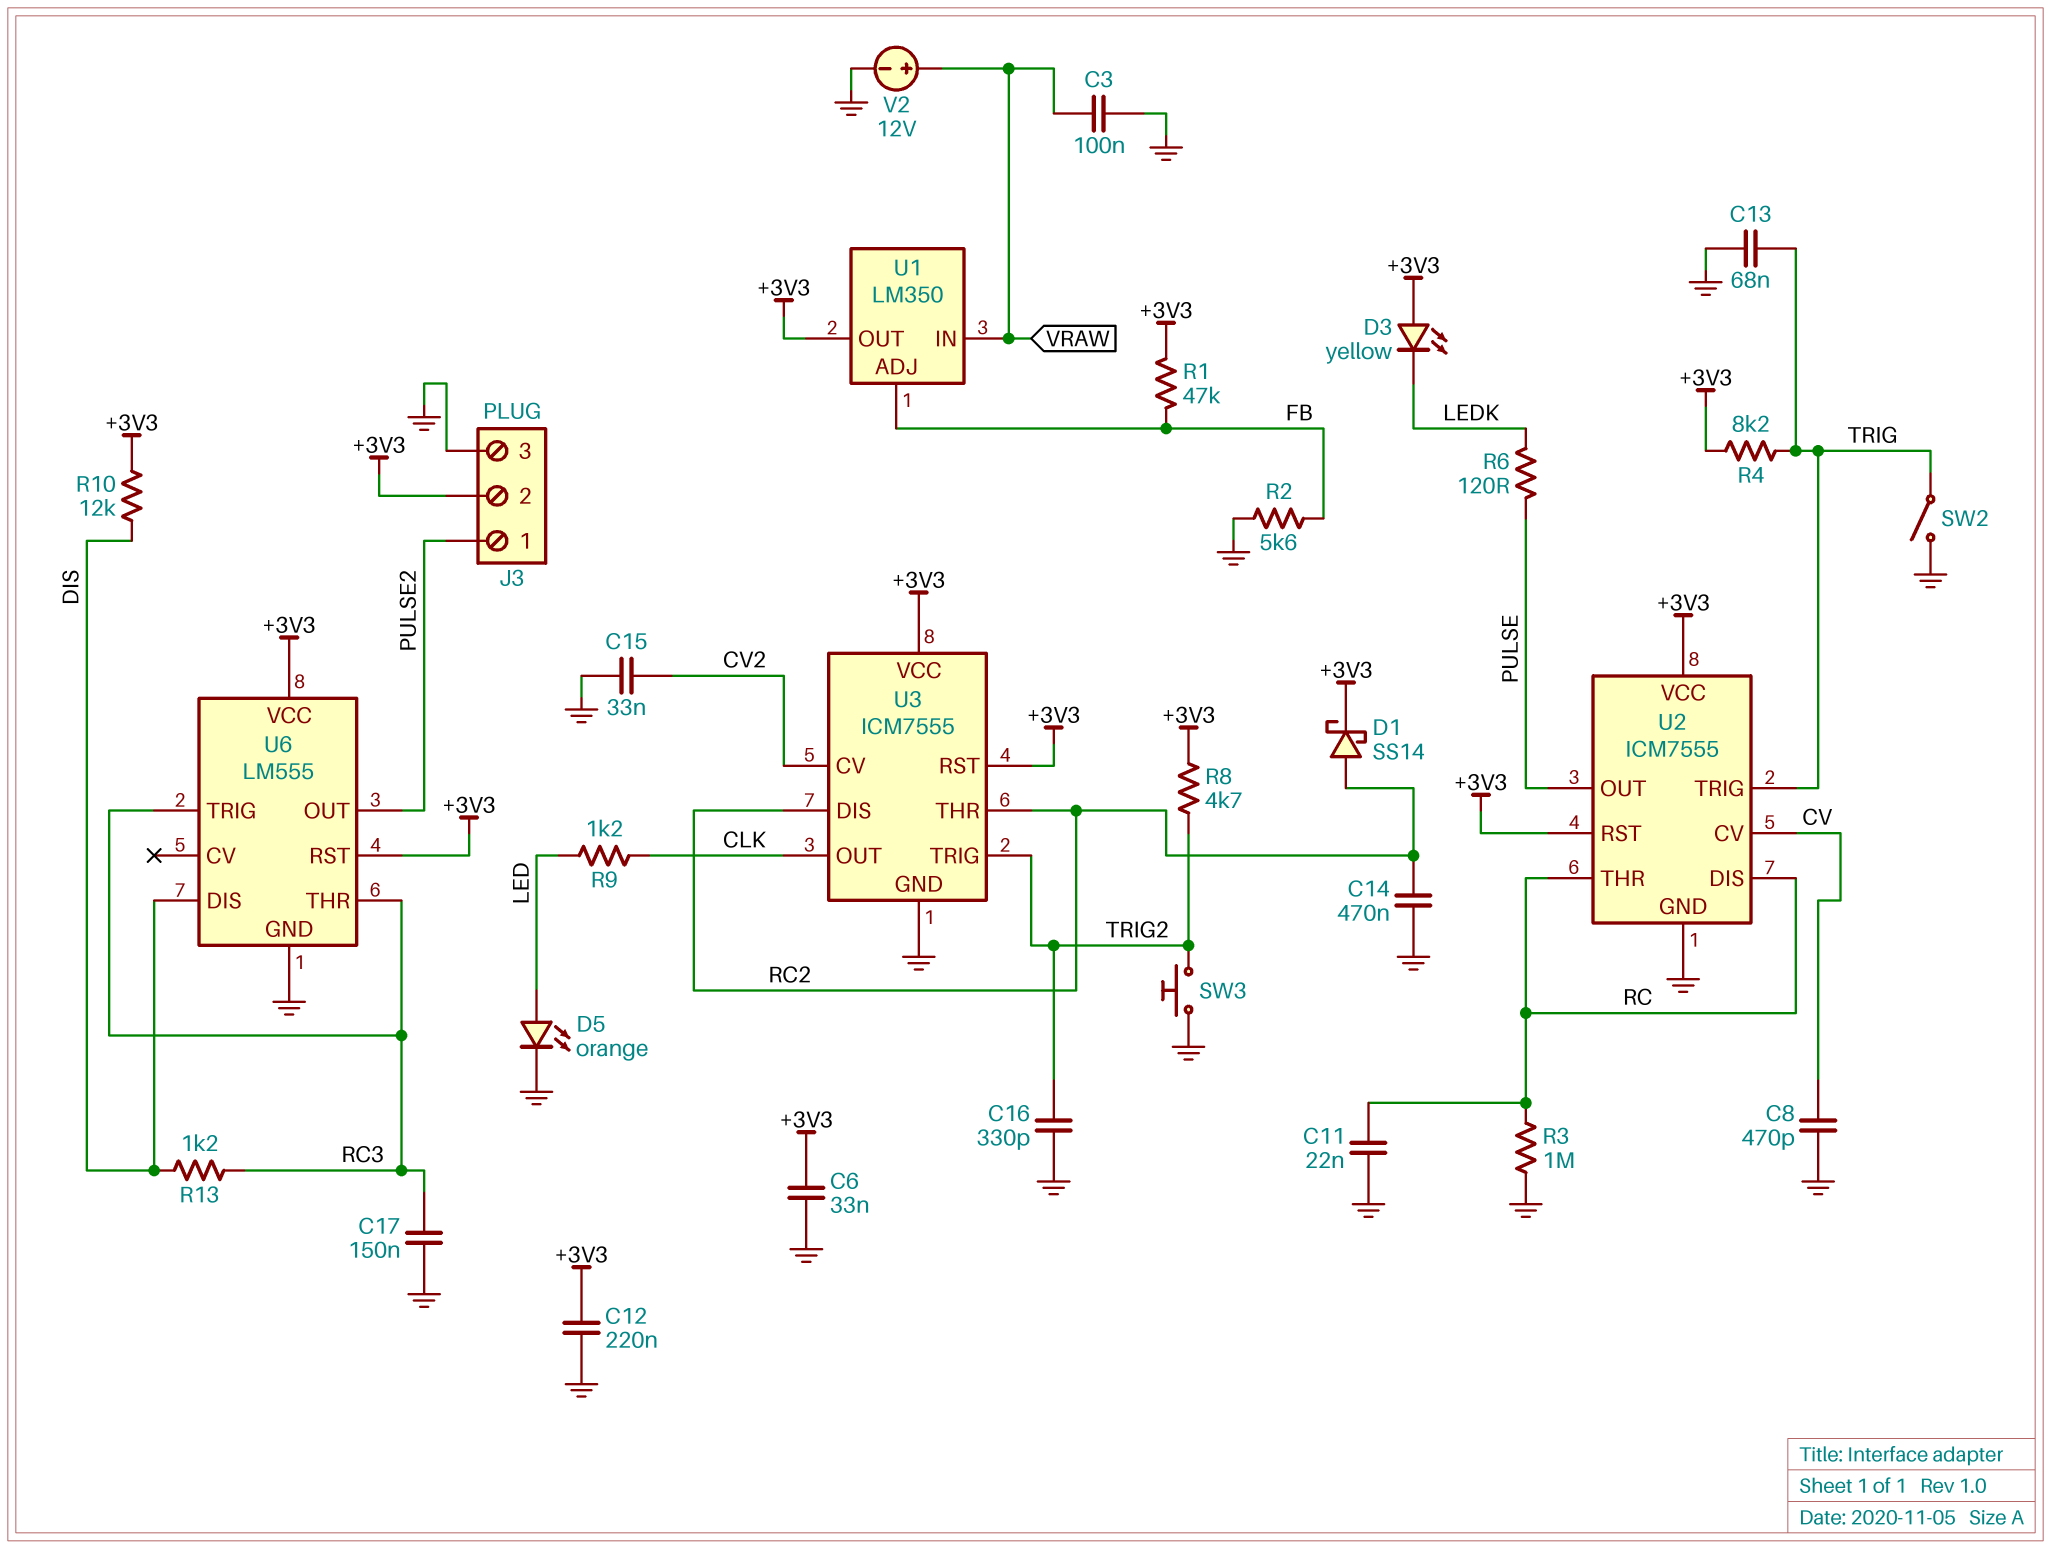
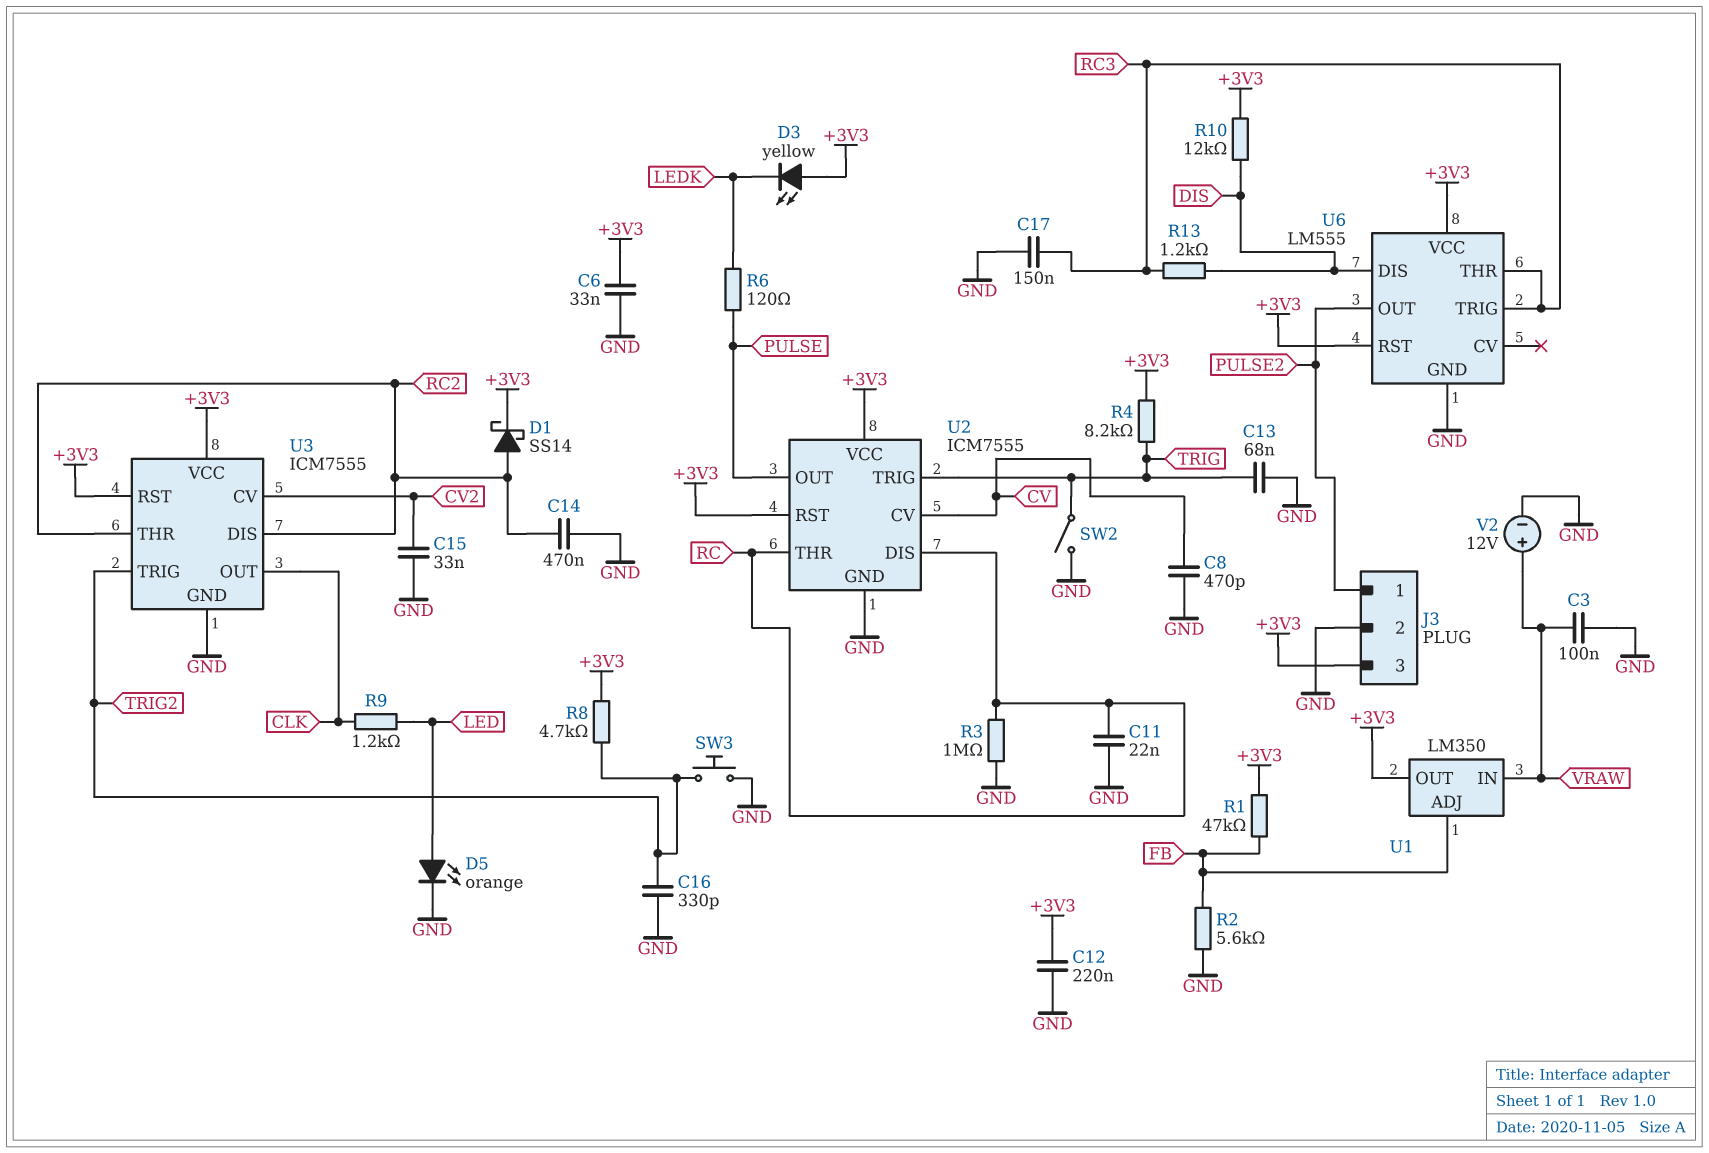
J3 pin 2: +3V3 -> GND
J3 pin 3: GND -> +3V3

